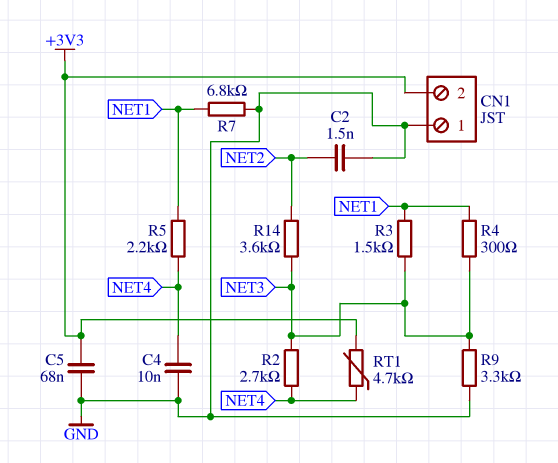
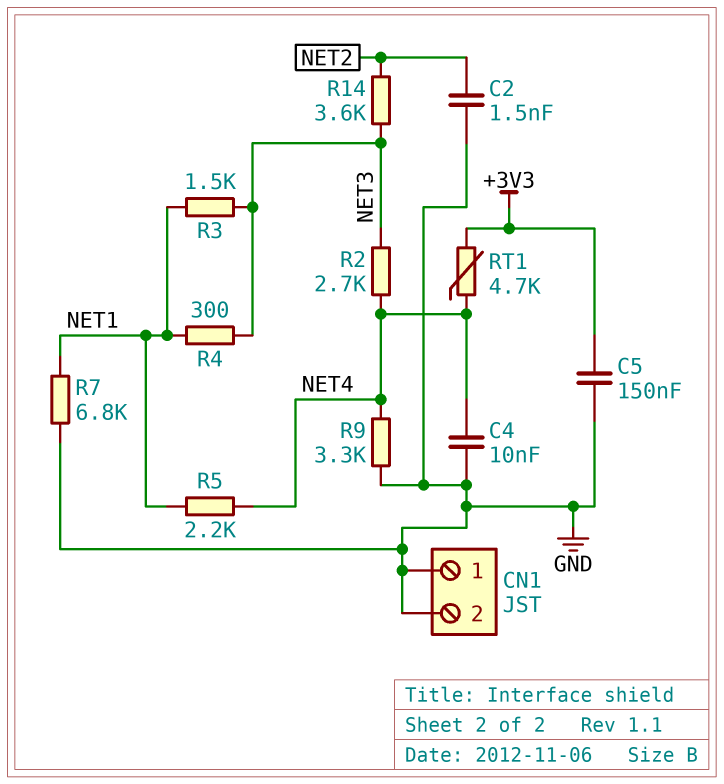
C5: 68nF (+3V3, GND) -> 150nF (+3V3, GND)
CN1 pin 2: +3V3 -> GND
R9: 3.3k (GND, NET3) -> 3.3k (GND, NET4)

